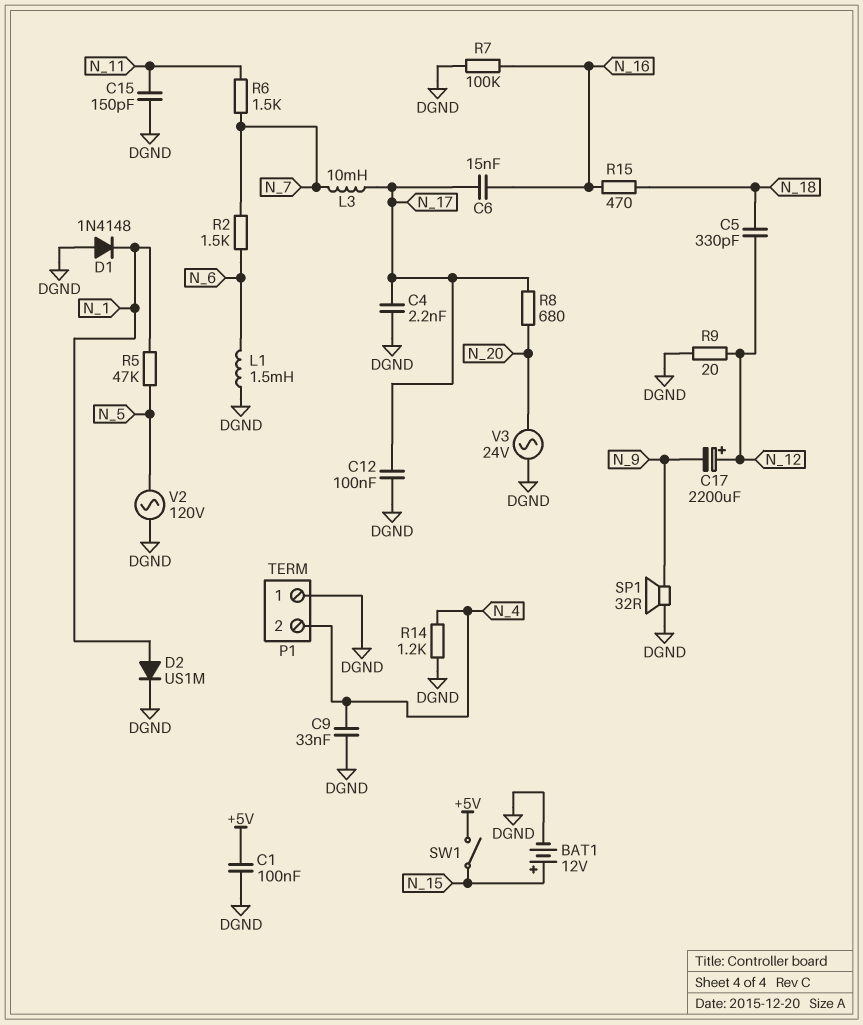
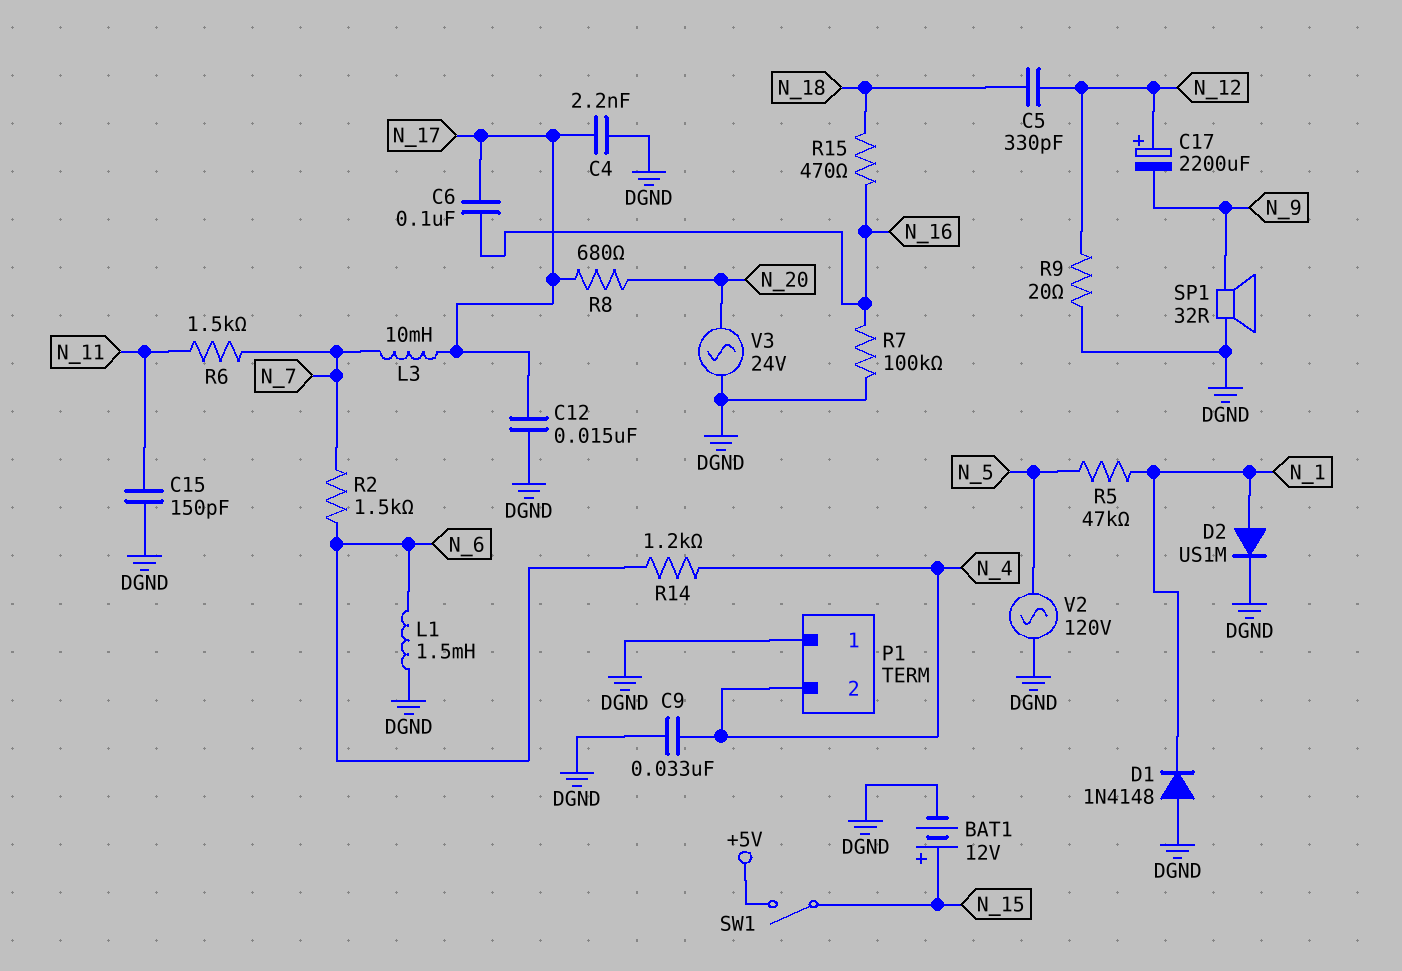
C1: 100nF (+5V, DGND) -> none
C6: 15nF (N_16, N_17) -> 100nF (N_16, N_17)
C12: 100nF (DGND, N_17) -> 15nF (DGND, N_17)
R14: 1.2k (DGND, N_4) -> 1.2k (N_4, N_6)

